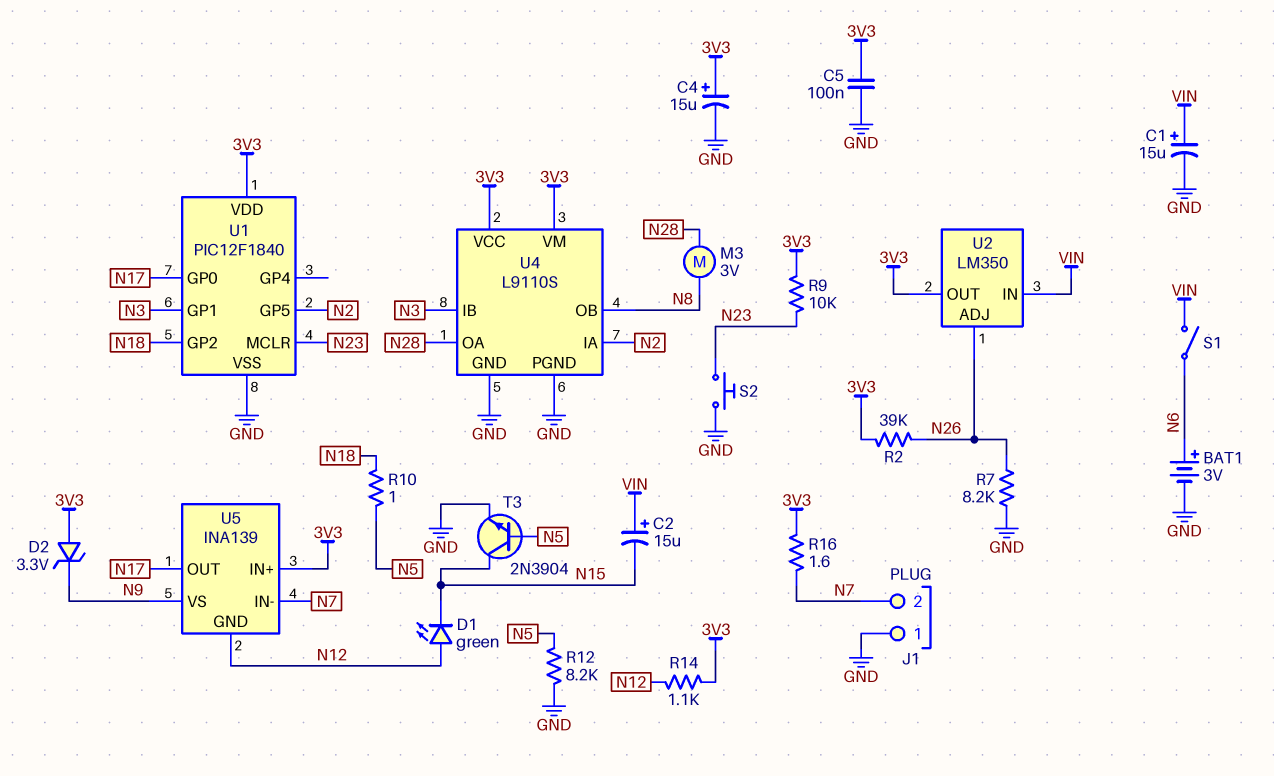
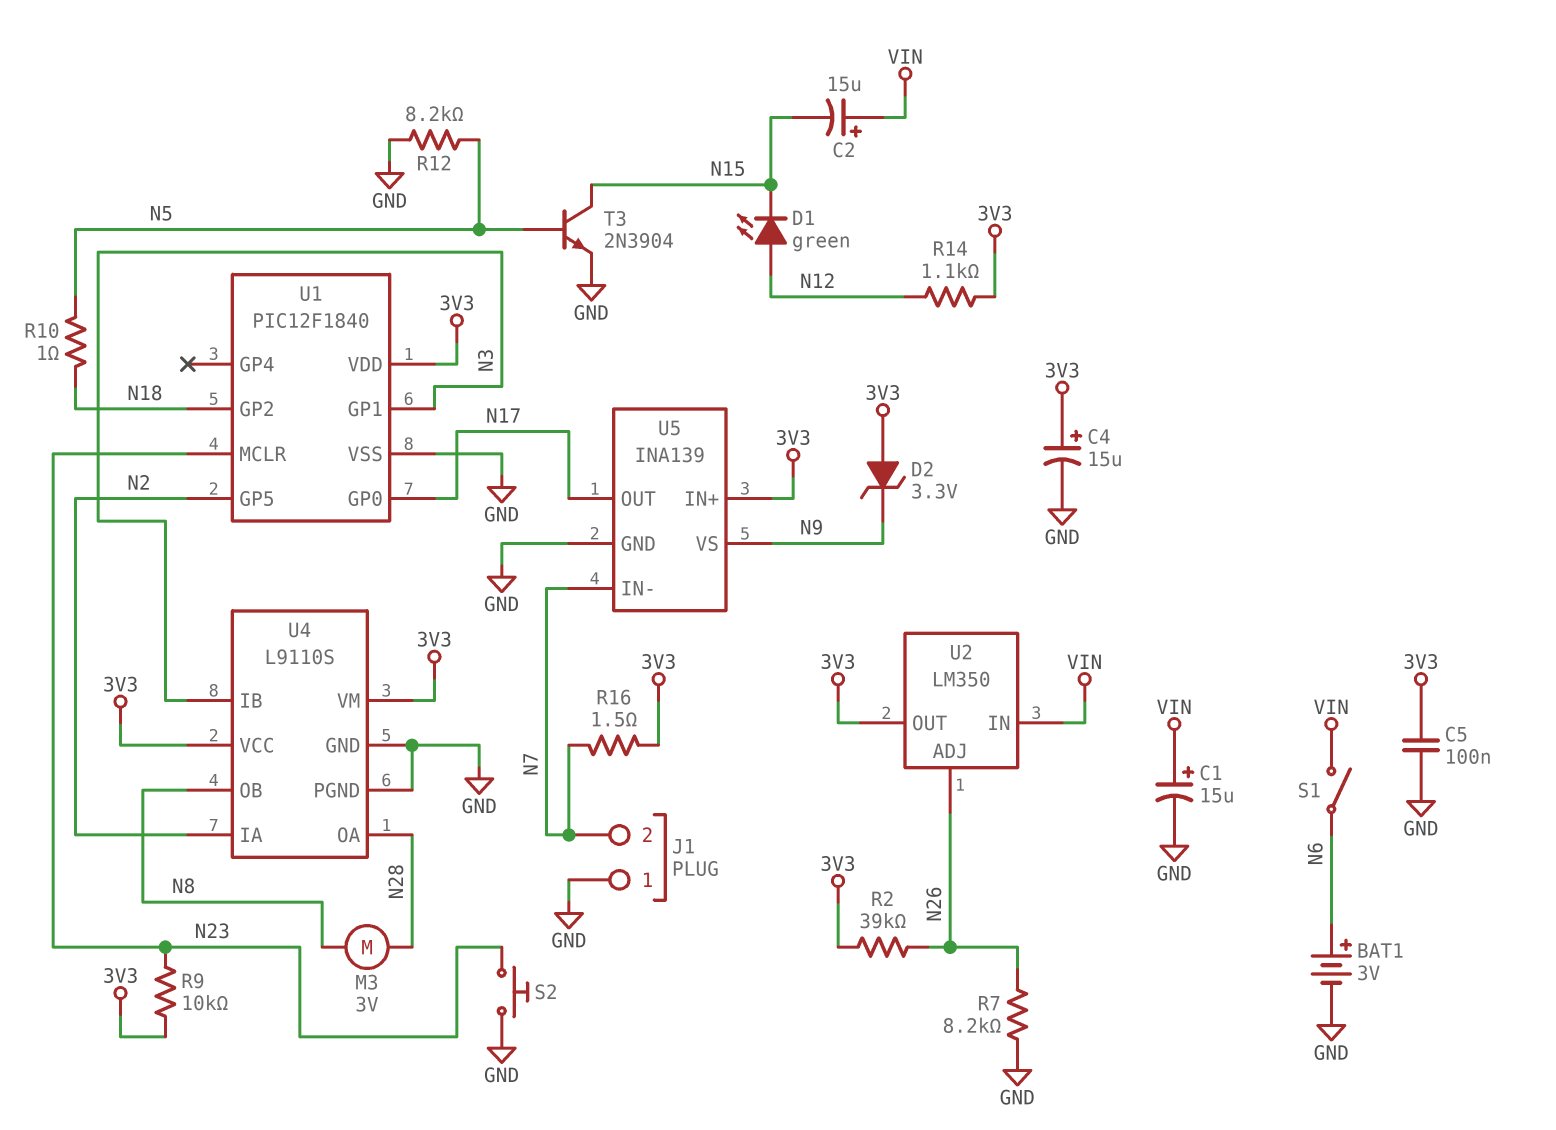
R16: 1.6 (3V3, N7) -> 1.5 (3V3, N7)
U5 pin GND: N12 -> GND

